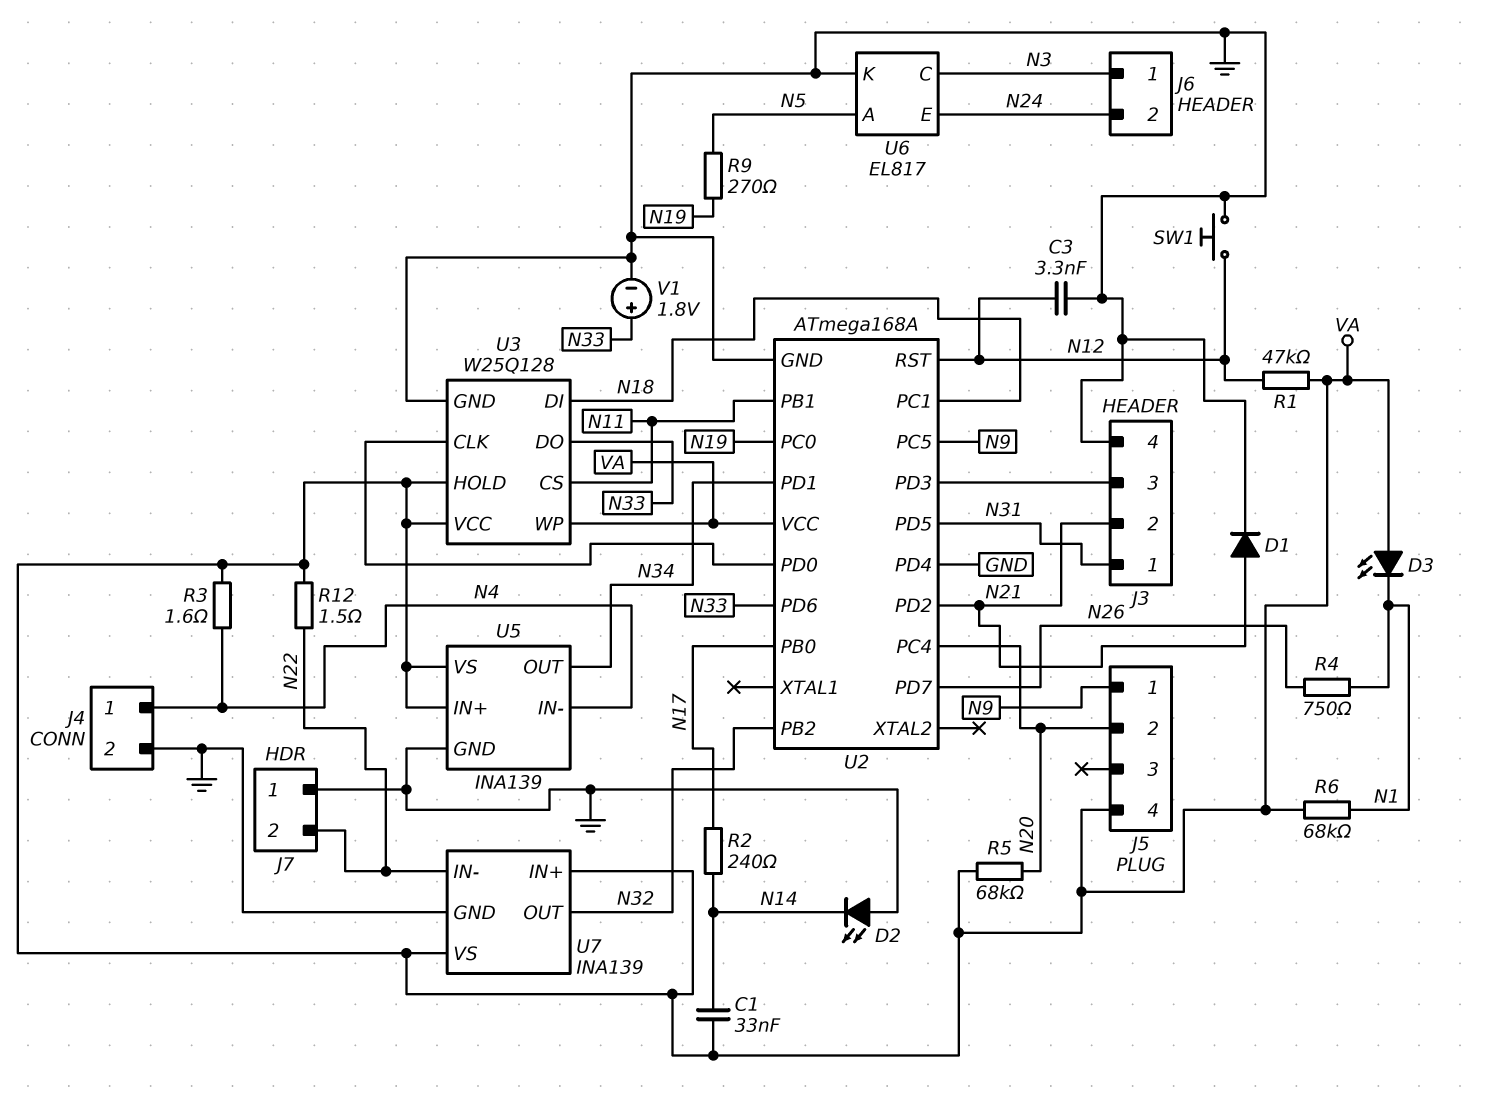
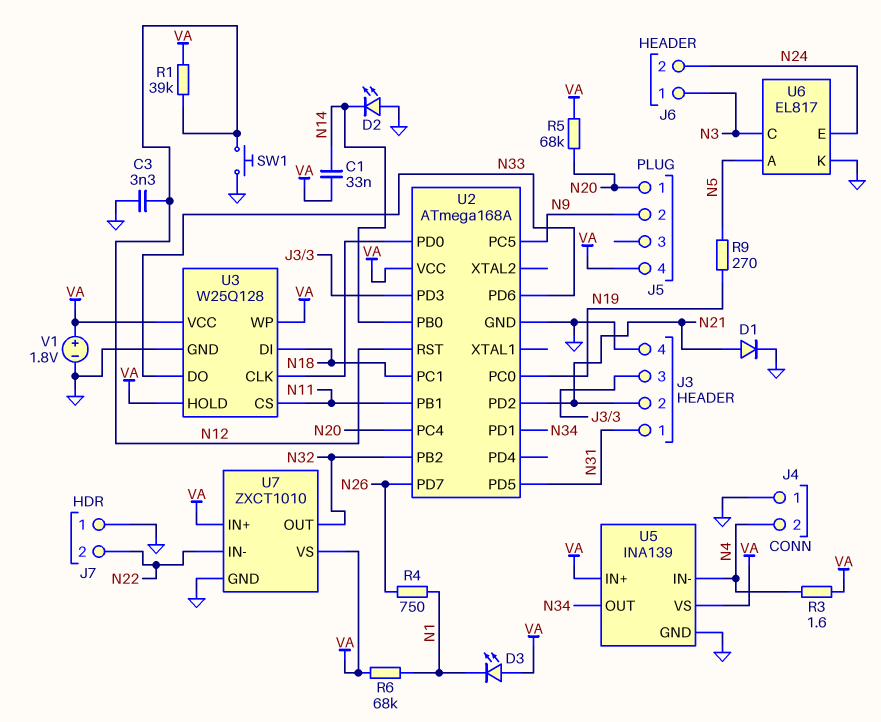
J4 pin 1: N4 -> GND
J4 pin 2: GND -> N4
J5 pin 1: N9 -> N20
J5 pin 2: N20 -> N9
R1: 47k (N12, VA) -> 39k (N12, VA)
R2: 240 (N14, N17) -> none
R12: 1.5 (N22, VA) -> none
U2 pin PB0: N17 -> N14
U2 pin PD4: GND -> none
U7: INA139 -> ZXCT1010
V1: 1.8V (plus N33, minus GND) -> 1.8V (plus VA, minus GND)

